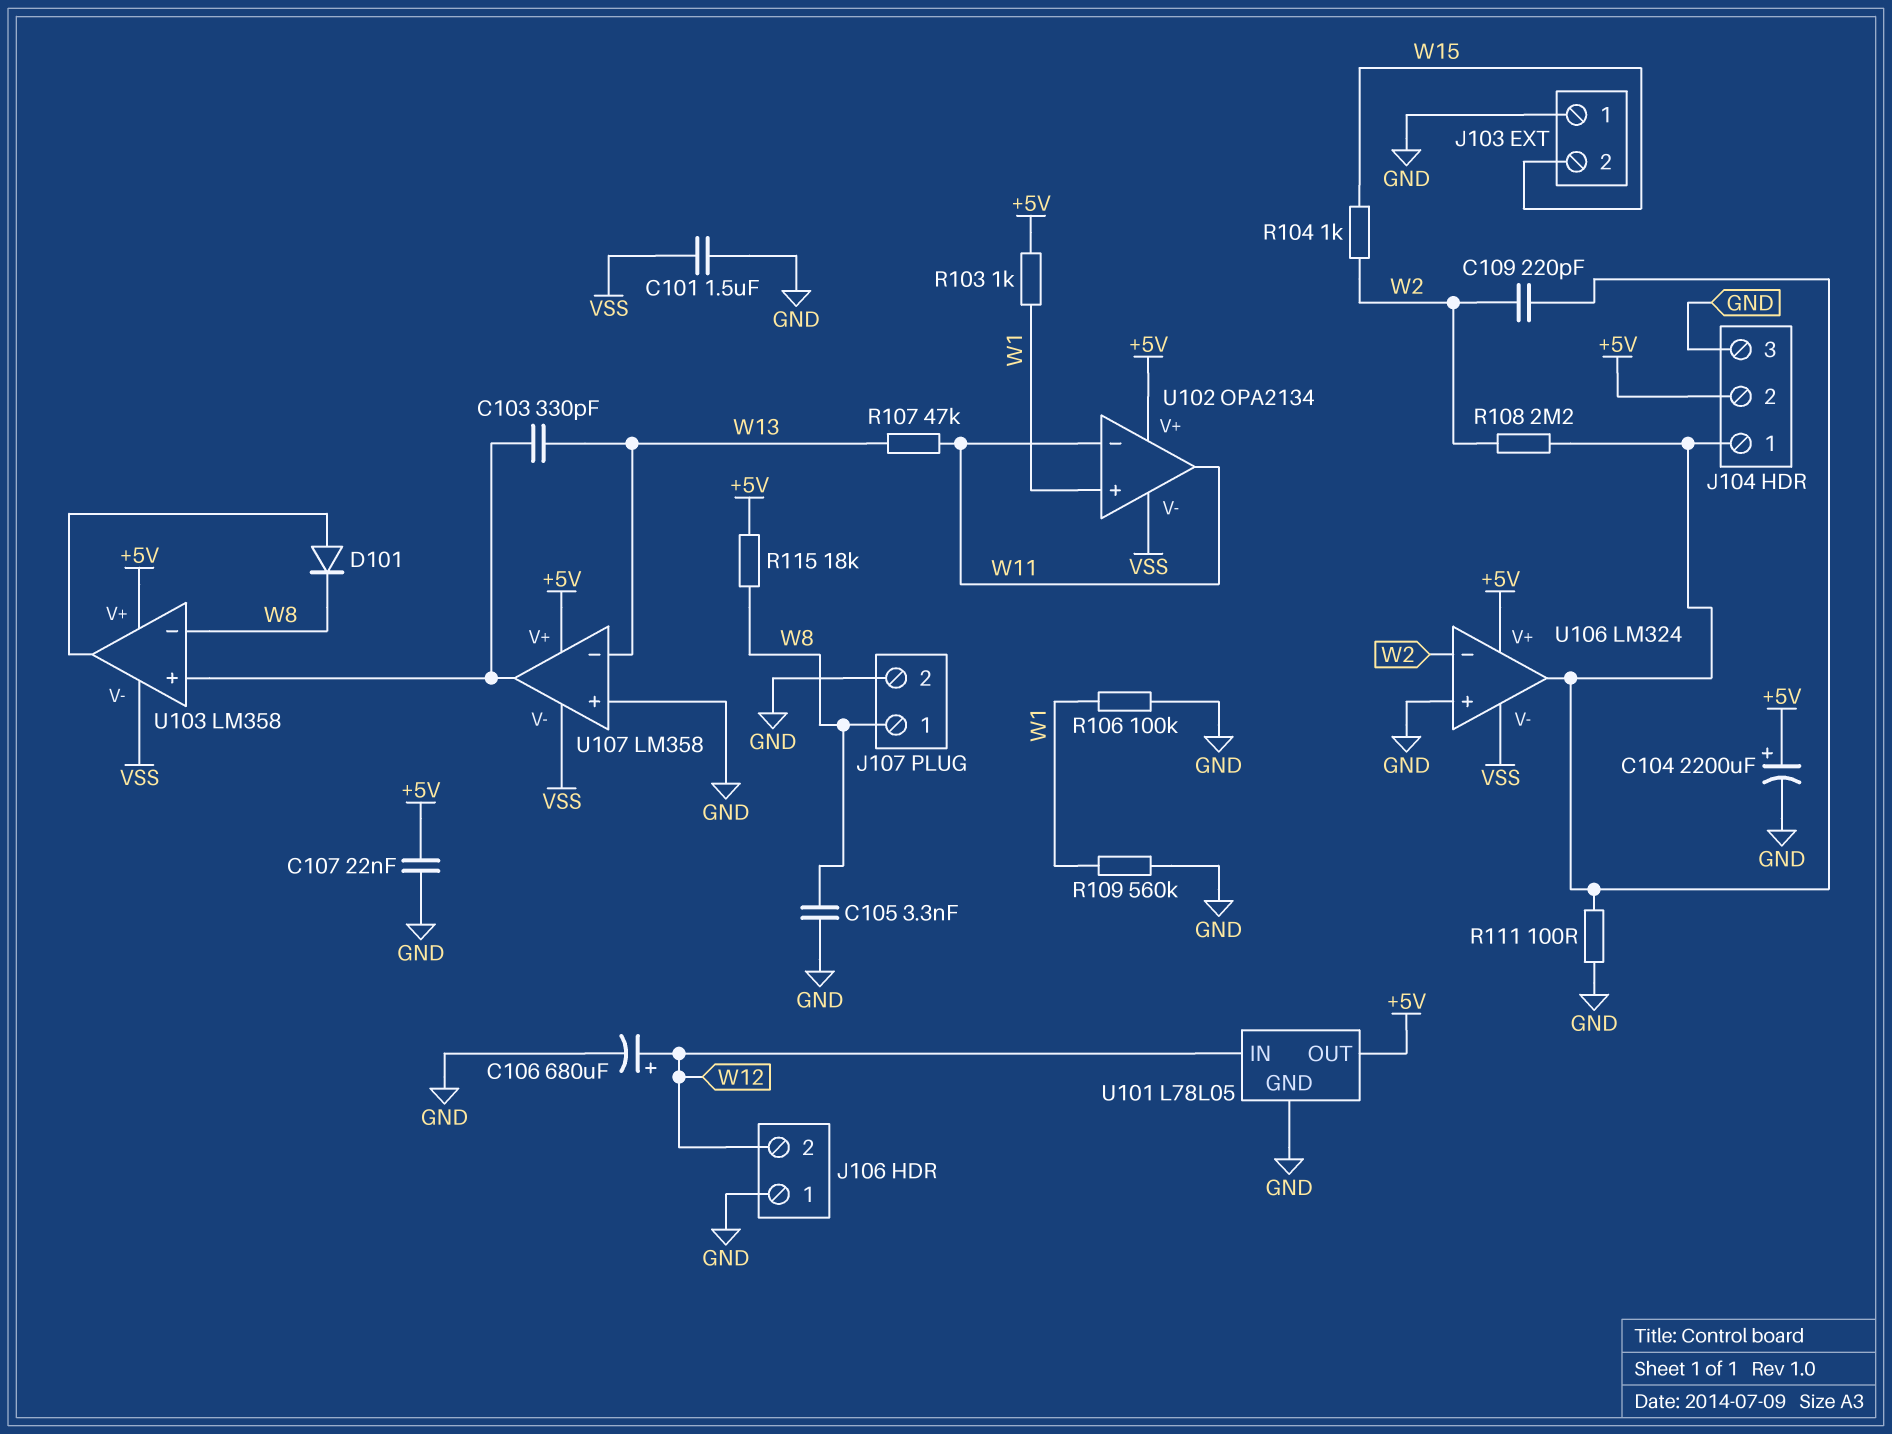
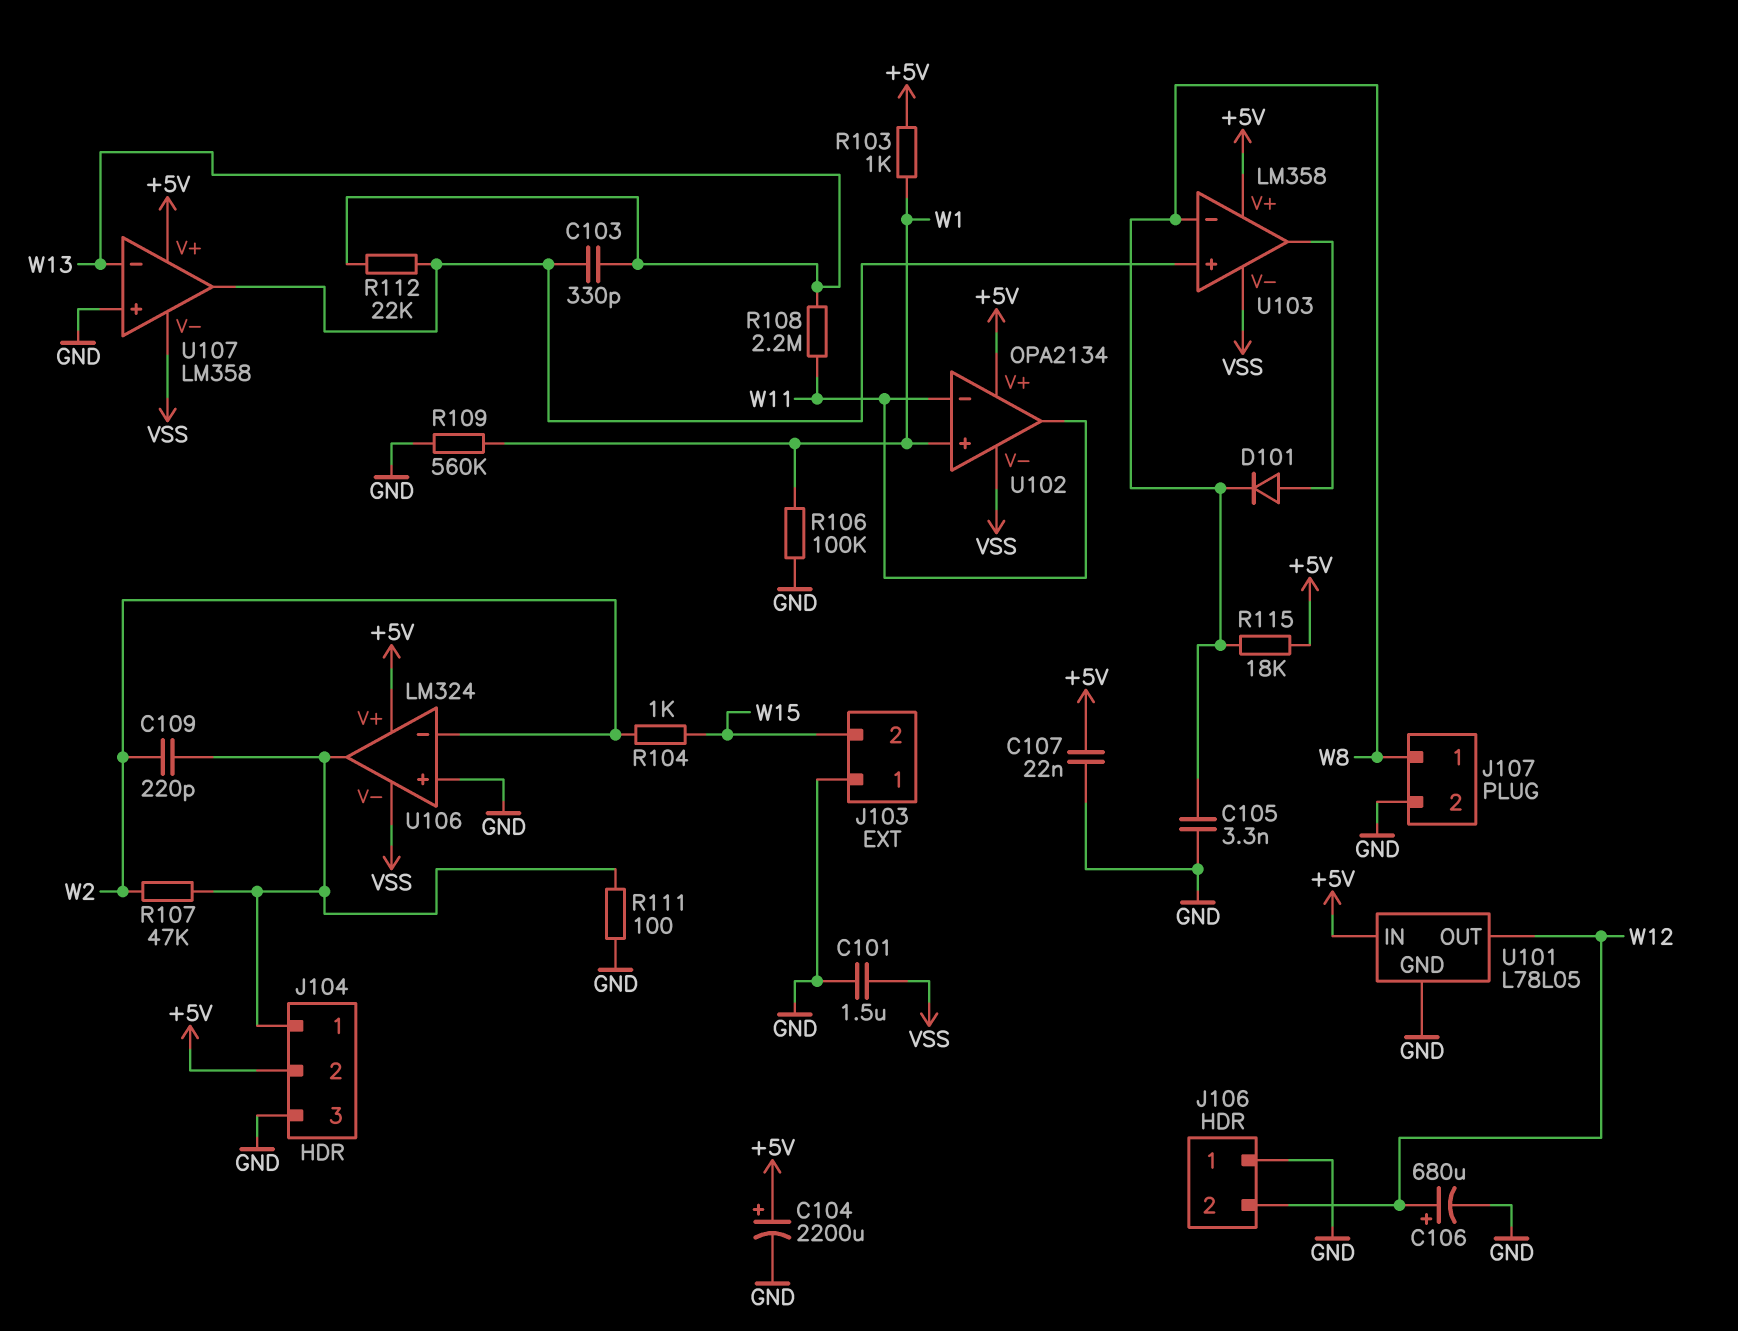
R107: 47k (W11, W13) -> 47k (J104/1, W2)
R108: 2.2M (J104/1, W2) -> 2.2M (W11, W13)
R112: none -> 22k (U103/in+, W13)
U101 pin IN: W12 -> +5V
U101 pin OUT: +5V -> W12

